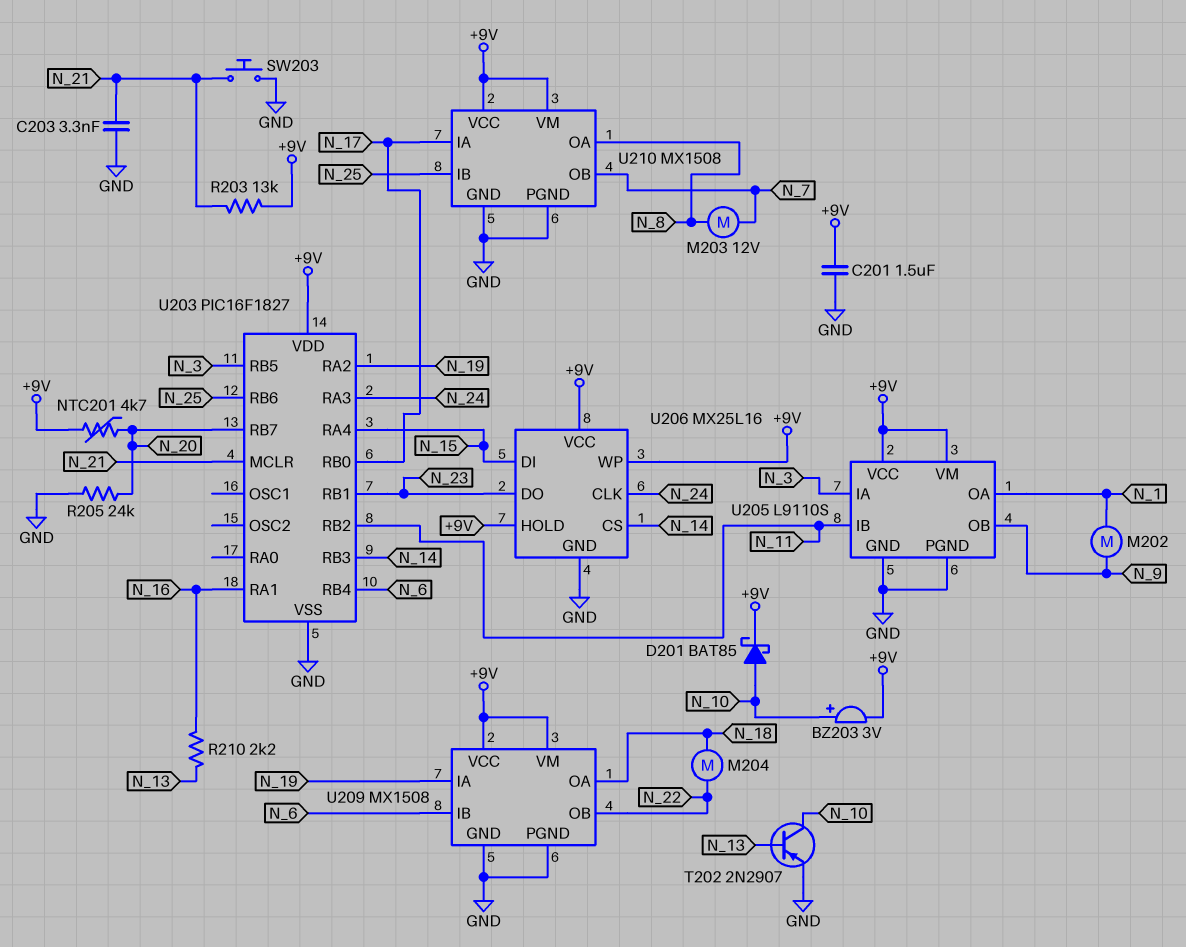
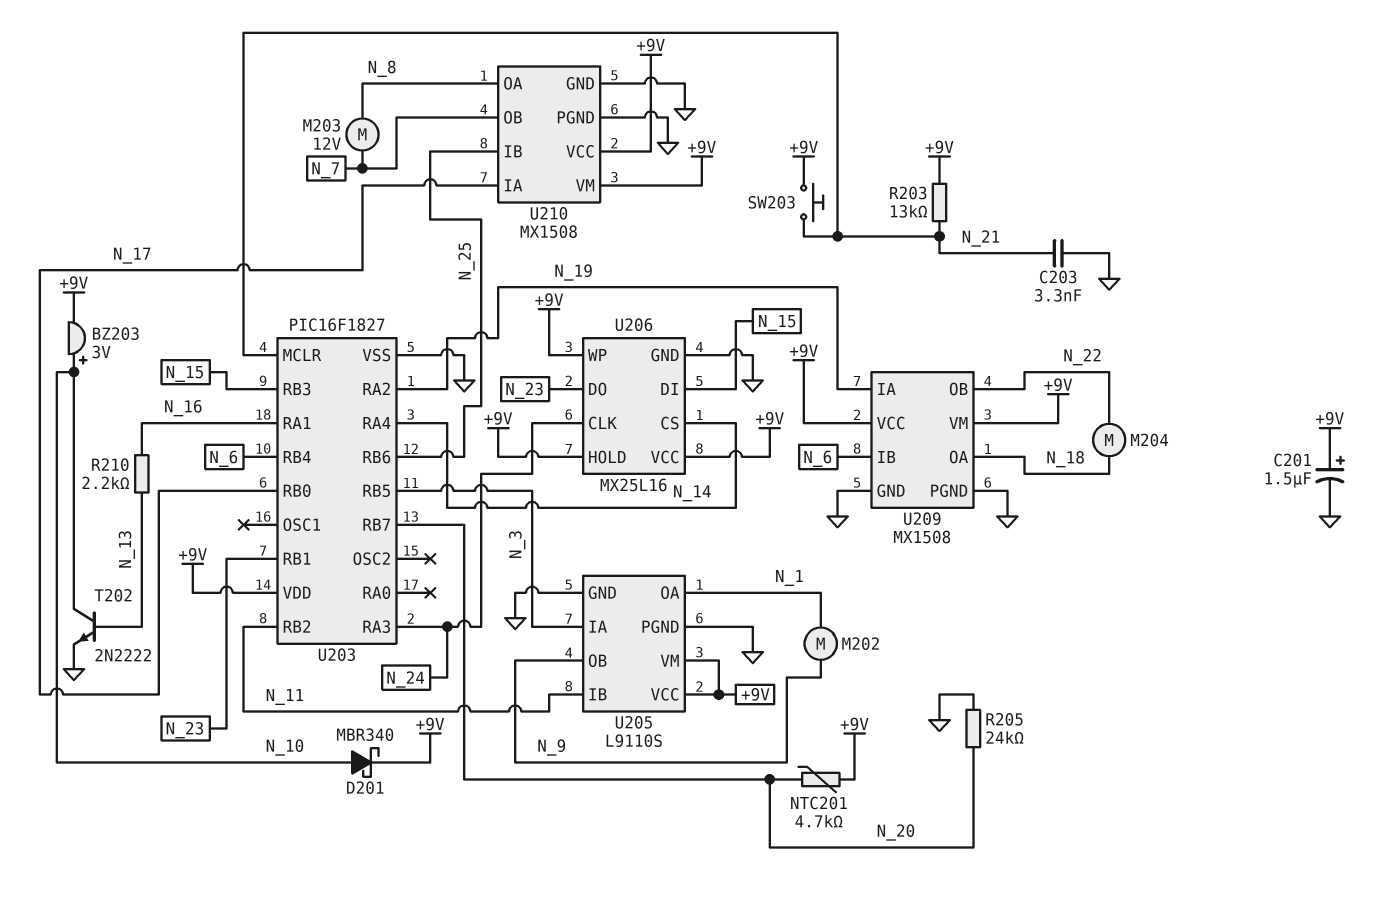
C201: 1.5uF (+9V, GND) -> 1.5uF (plus +9V, minus GND)
D201: schottky BAT85 (A N_10, K +9V) -> schottky MBR340 (A N_10, K +9V)
SW203: button (GND, N_21) -> button (+9V, N_21)
T202: PNP 2N2907 (B N_13, C N_10, E GND) -> NPN 2N2222 (B N_13, C N_10, E GND)
U203 pin RA4: N_15 -> N_14
U203 pin RB3: N_14 -> N_15

